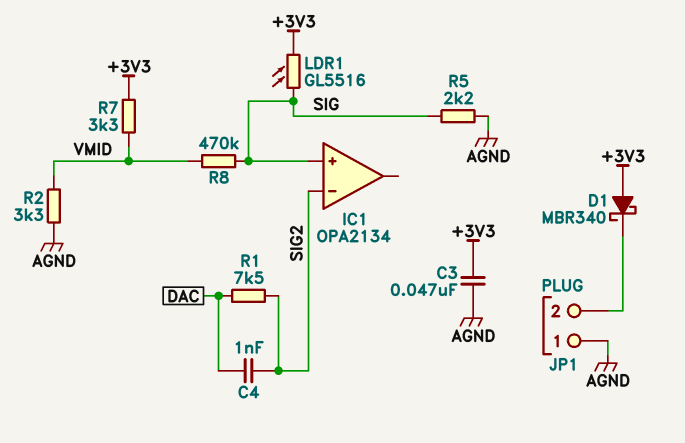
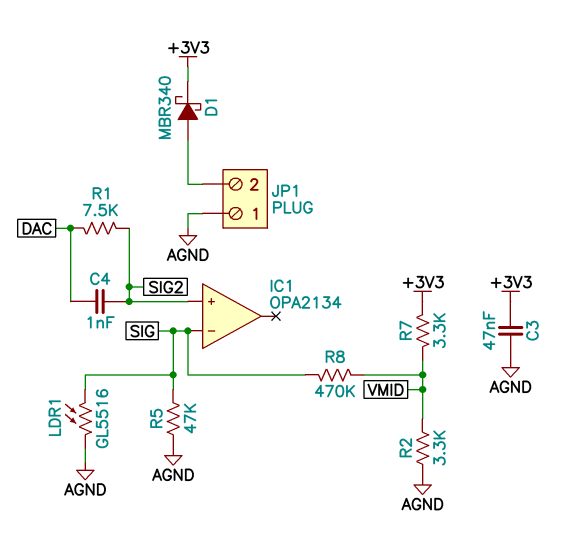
D1: schottky MBR340 (A +3V3, K JP1/2) -> schottky MBR340 (A JP1/2, K +3V3)
IC1 pin in+: SIG -> SIG2
IC1 pin in-: SIG2 -> SIG
LDR1: GL5516 (+3V3, SIG) -> GL5516 (AGND, SIG)
R5: 2.2k (AGND, SIG) -> 47k (AGND, SIG)

